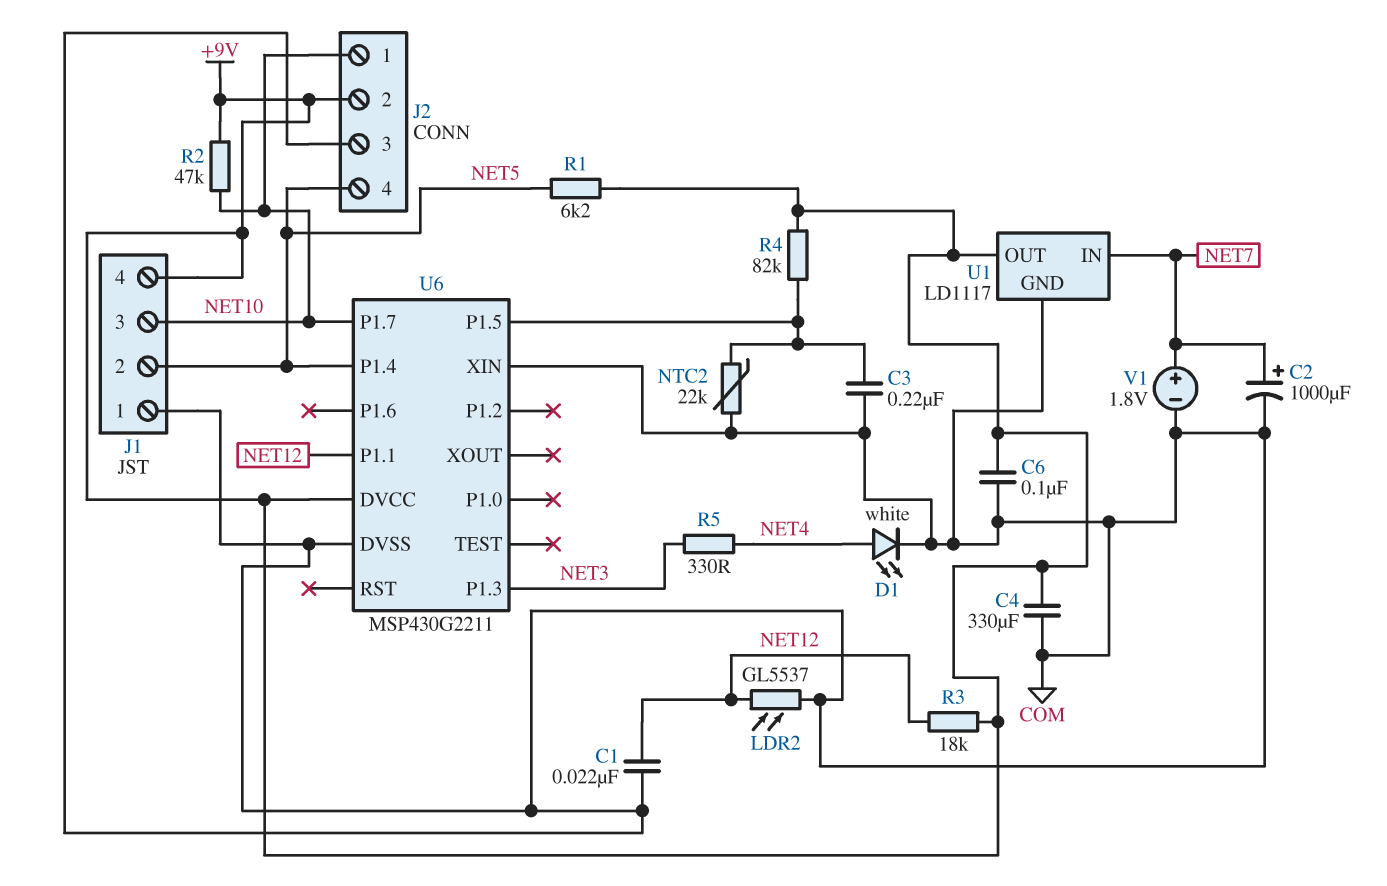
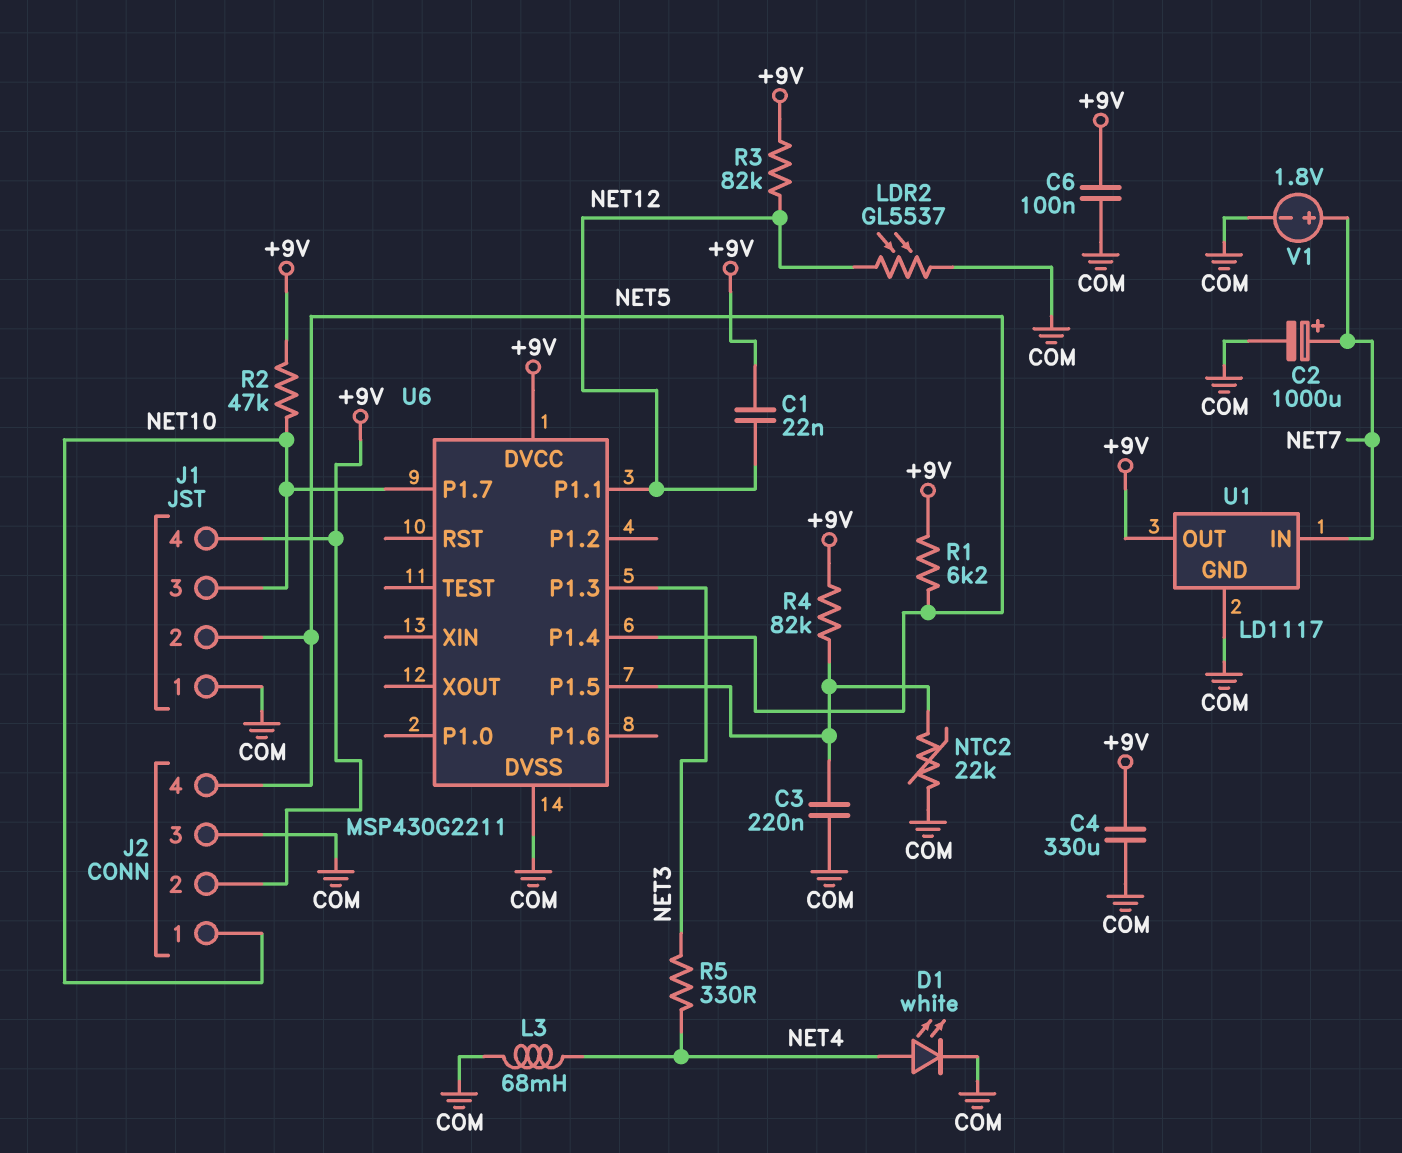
C1: 22nF (COM, NET12) -> 22nF (+9V, NET12)
L3: none -> 68mH (COM, NET4)
R3: 18k (+9V, NET12) -> 82k (+9V, NET12)
U6 pin XIN: COM -> none

